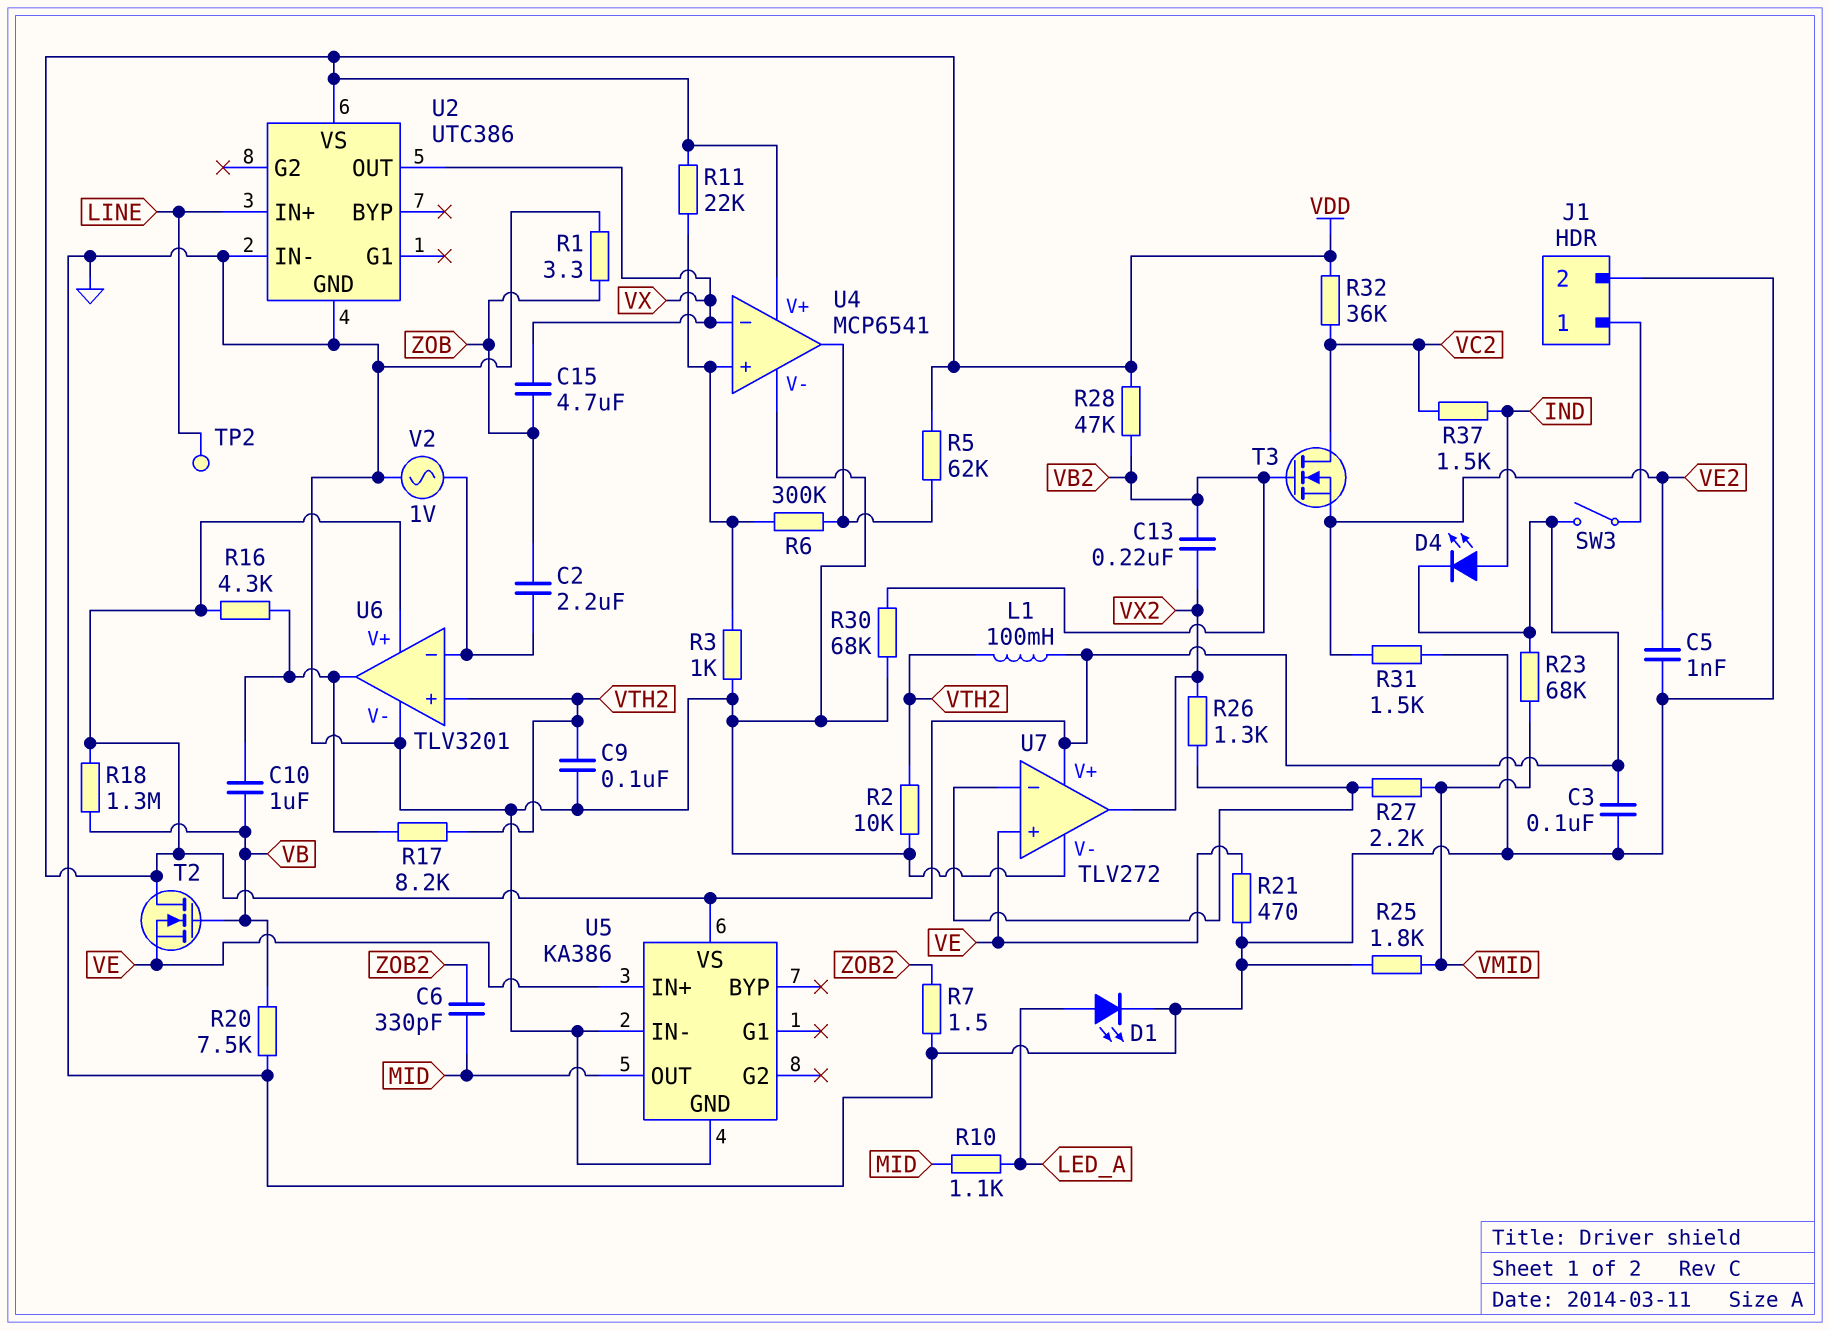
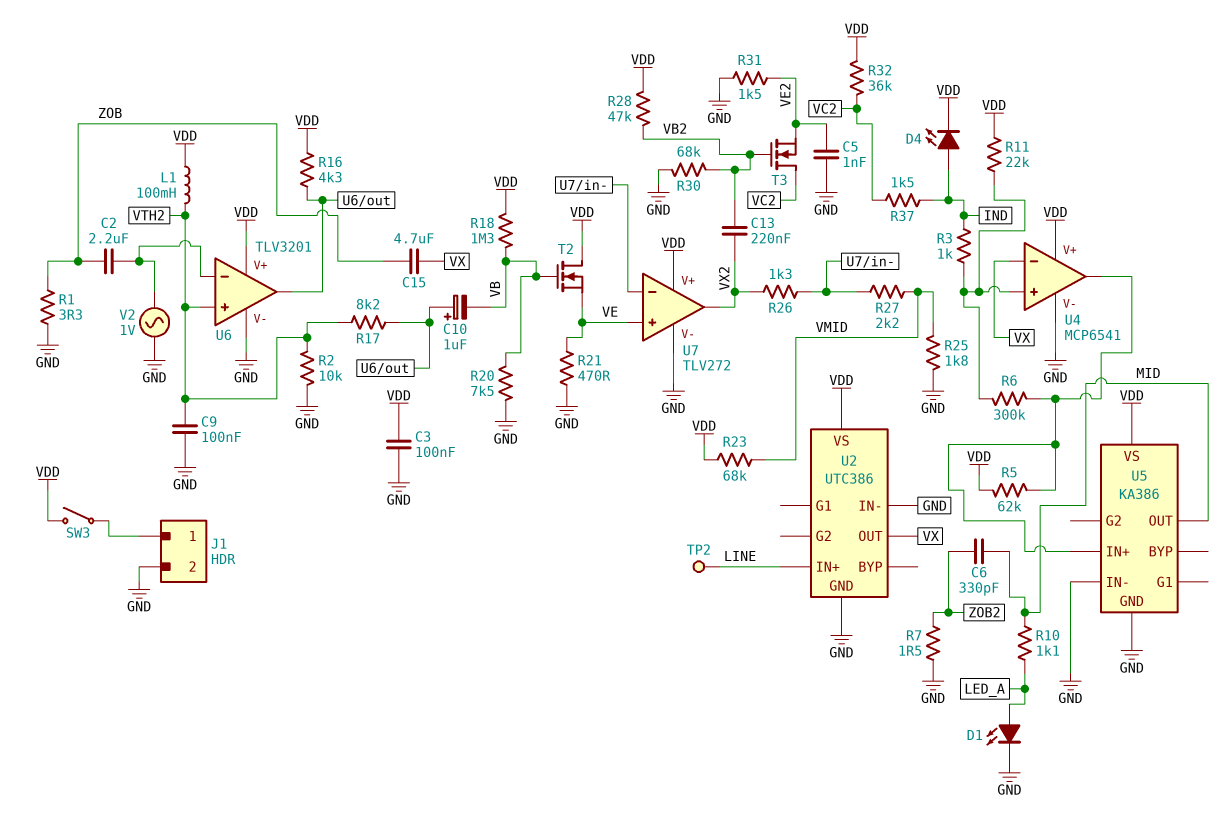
C10: 1uF (U6/out, VB) -> 1uF (plus U6/out, minus VB)
R3: 1k (GND, U4/in+) -> 1k (IND, U4/in+)
U5 pin IN+: VE -> U4/out

